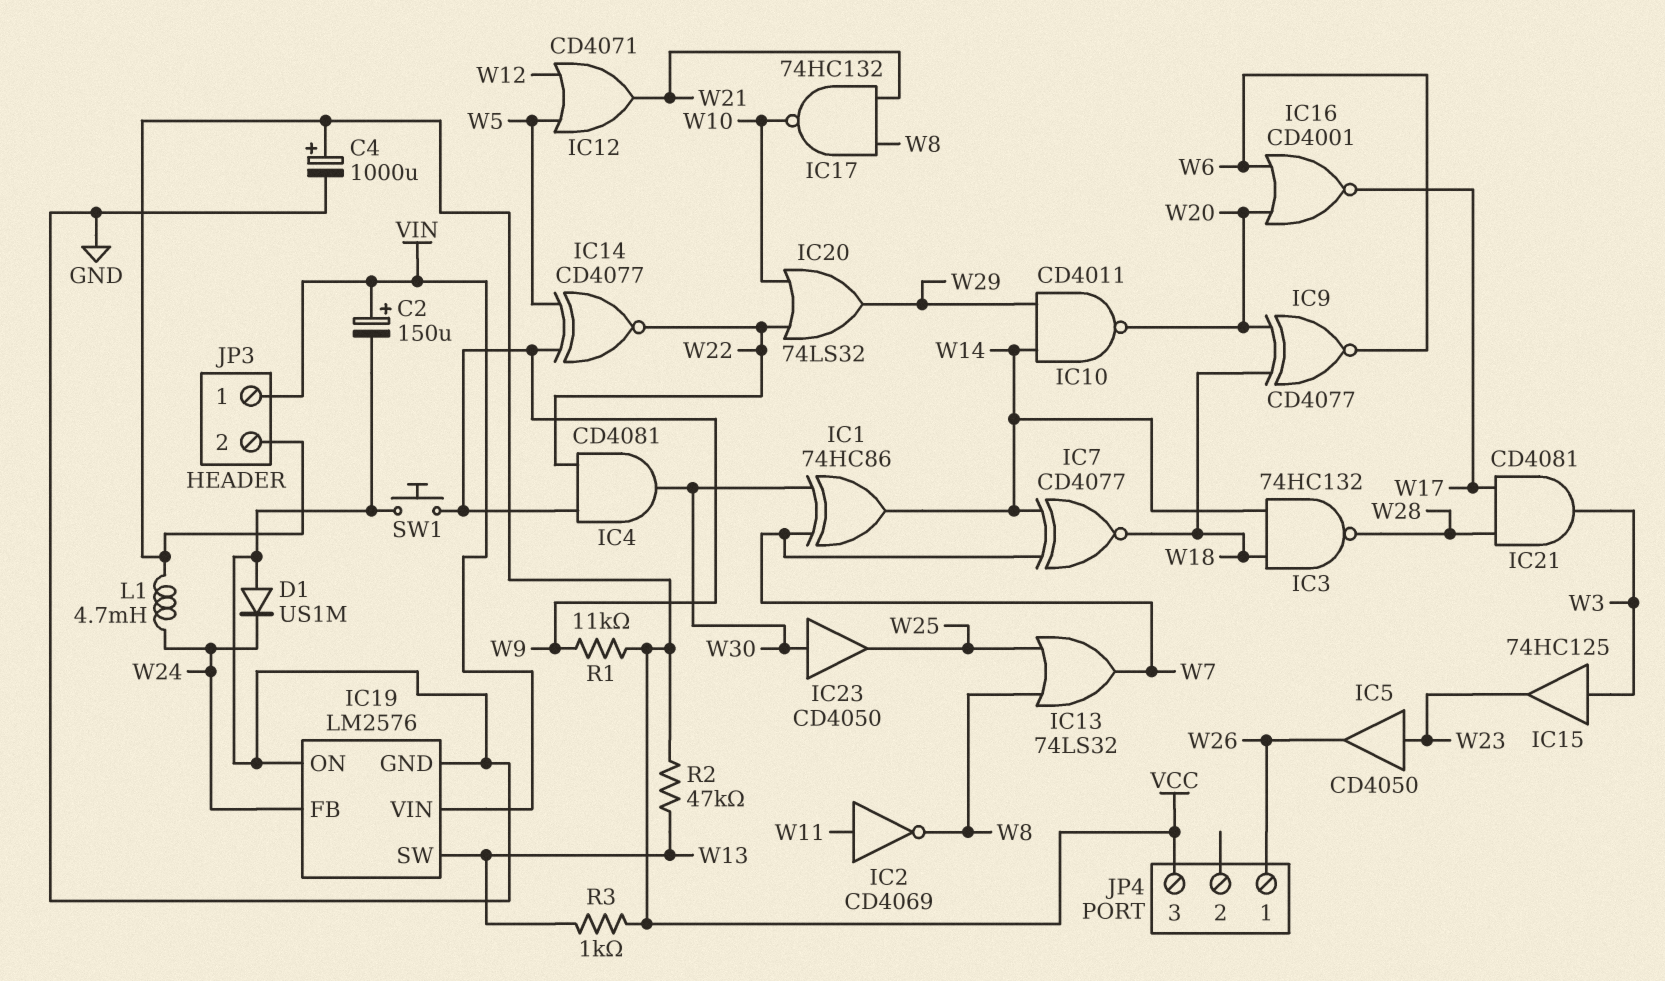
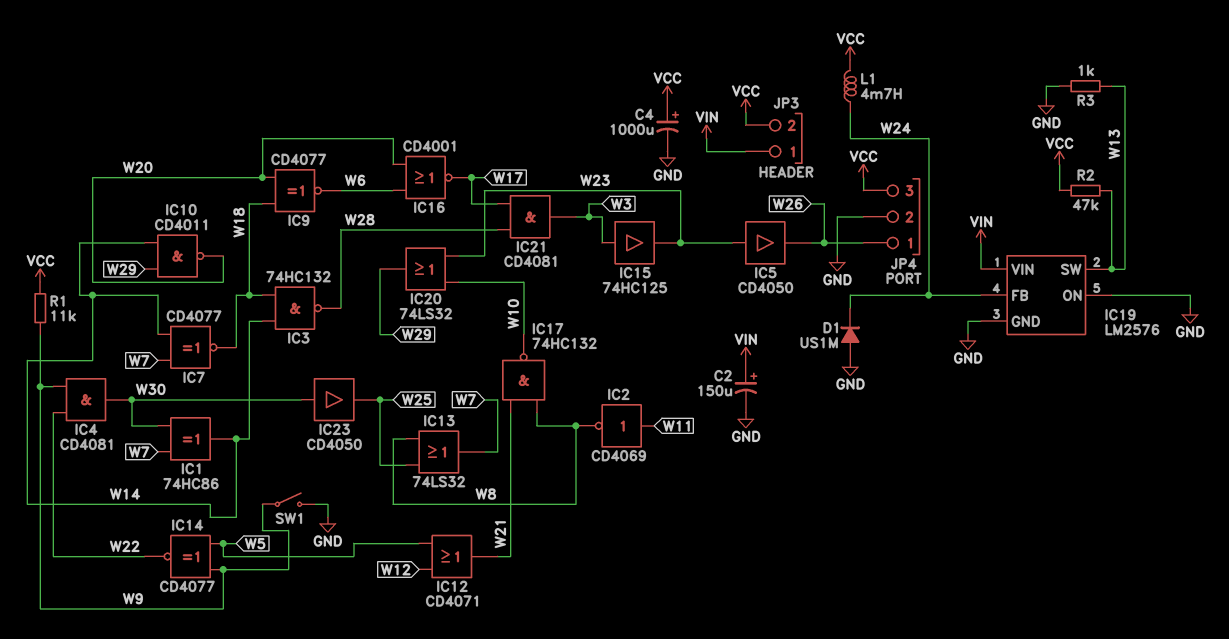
IC20: OR 74LS32 (in W10, in W22, out W29) -> OR 74LS32 (in W10, in W23, out W29)
JP4 pin 2: none -> GND
R3: 1k (VCC, W13) -> 1k (GND, W13)
SW1: button (GND, W9) -> switch (GND, W9)

